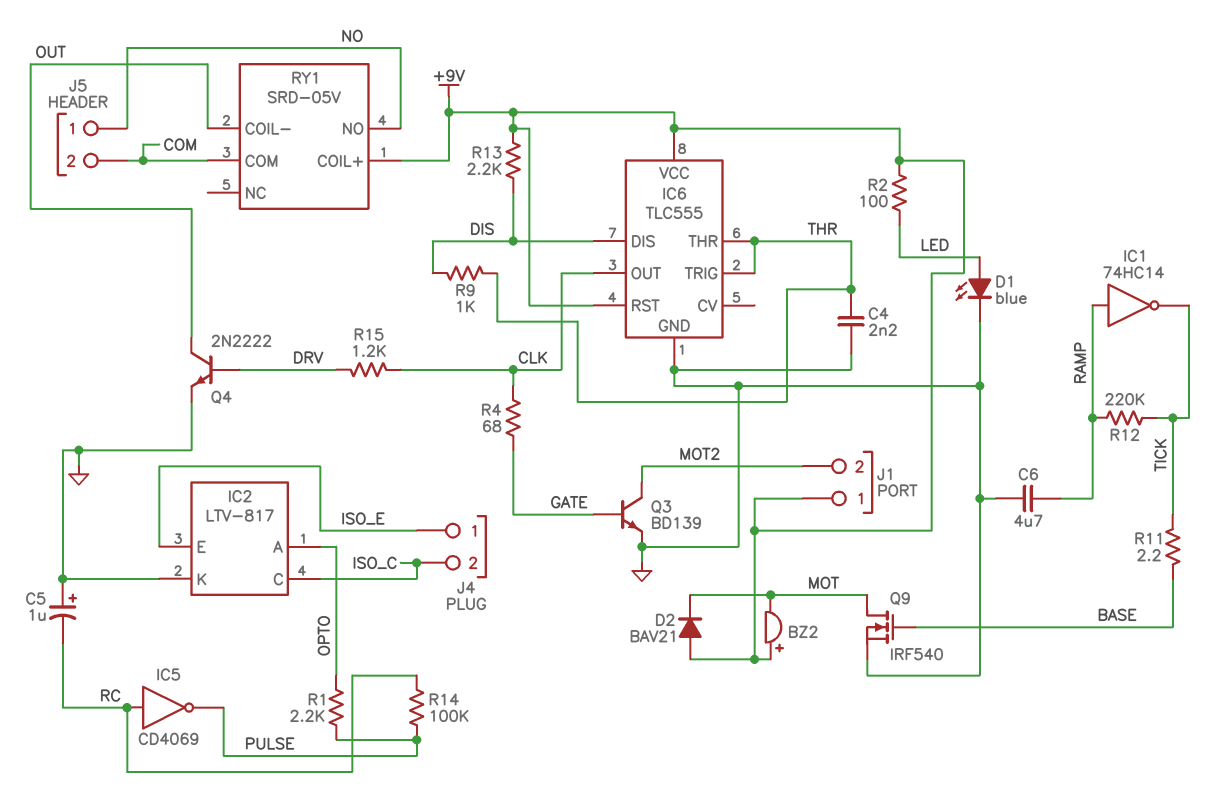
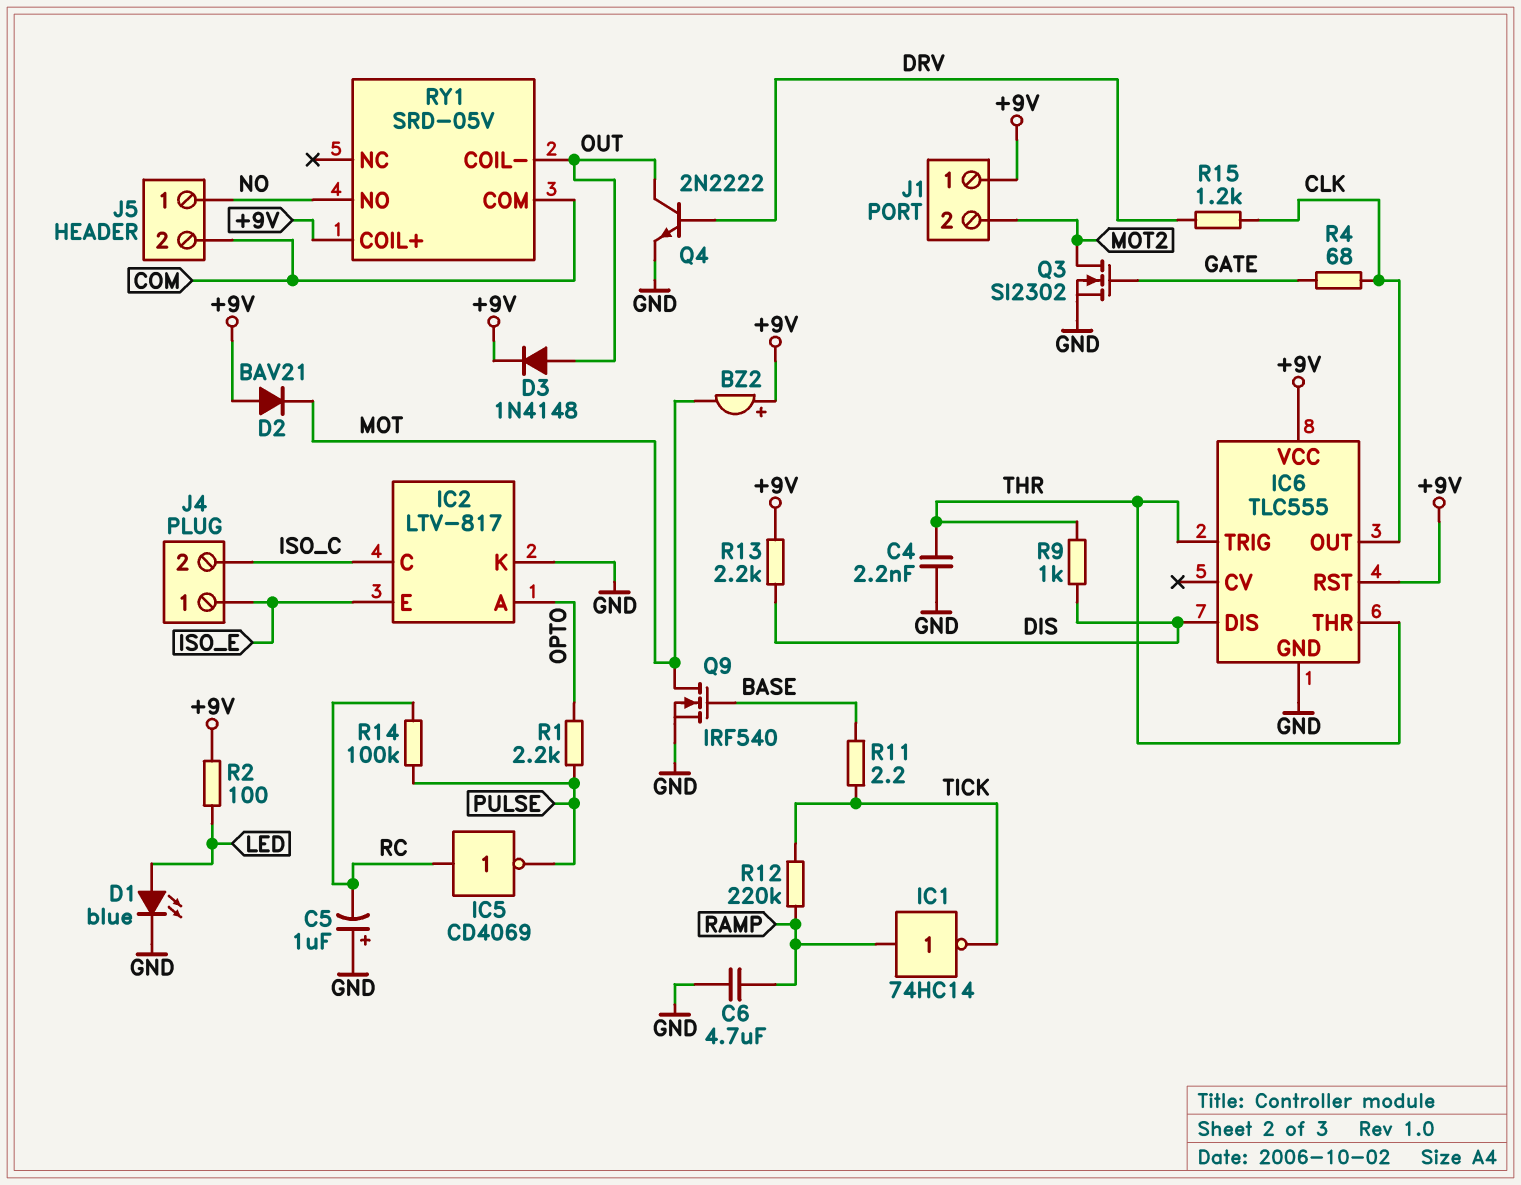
D3: none -> diode 1N4148 (A OUT, K +9V)
Q3: NPN BD139 (B GATE, C MOT2, E GND) -> NMOS SI2302 (G GATE, D MOT2, S GND)

